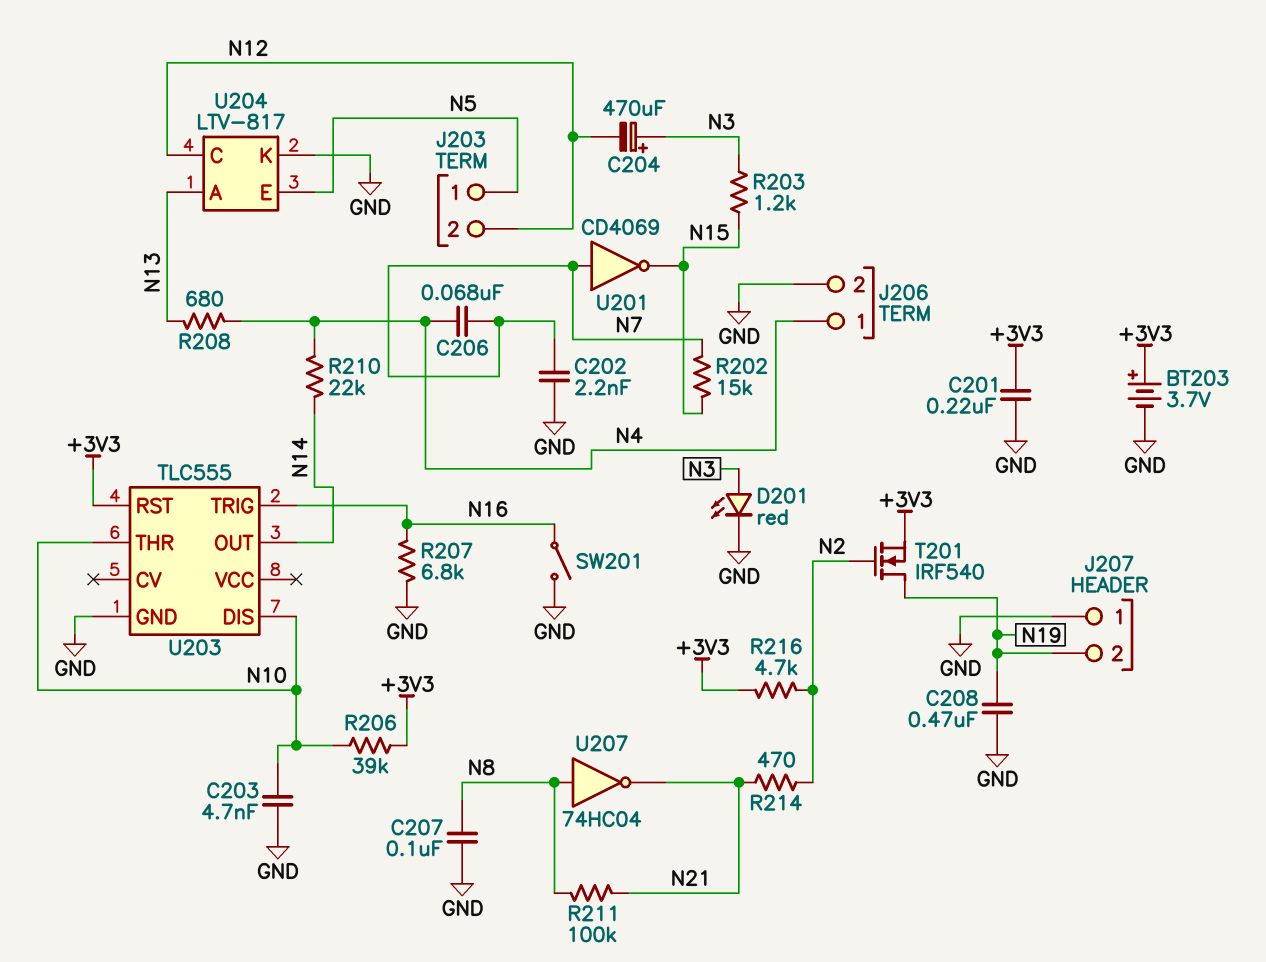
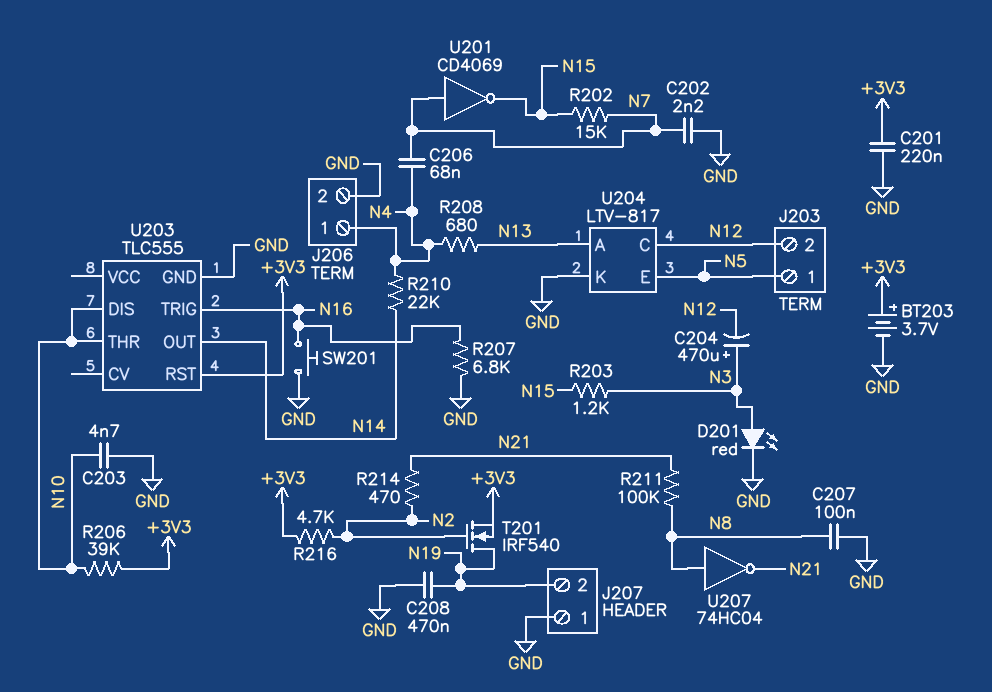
SW201: switch (GND, N16) -> button (GND, N16)

